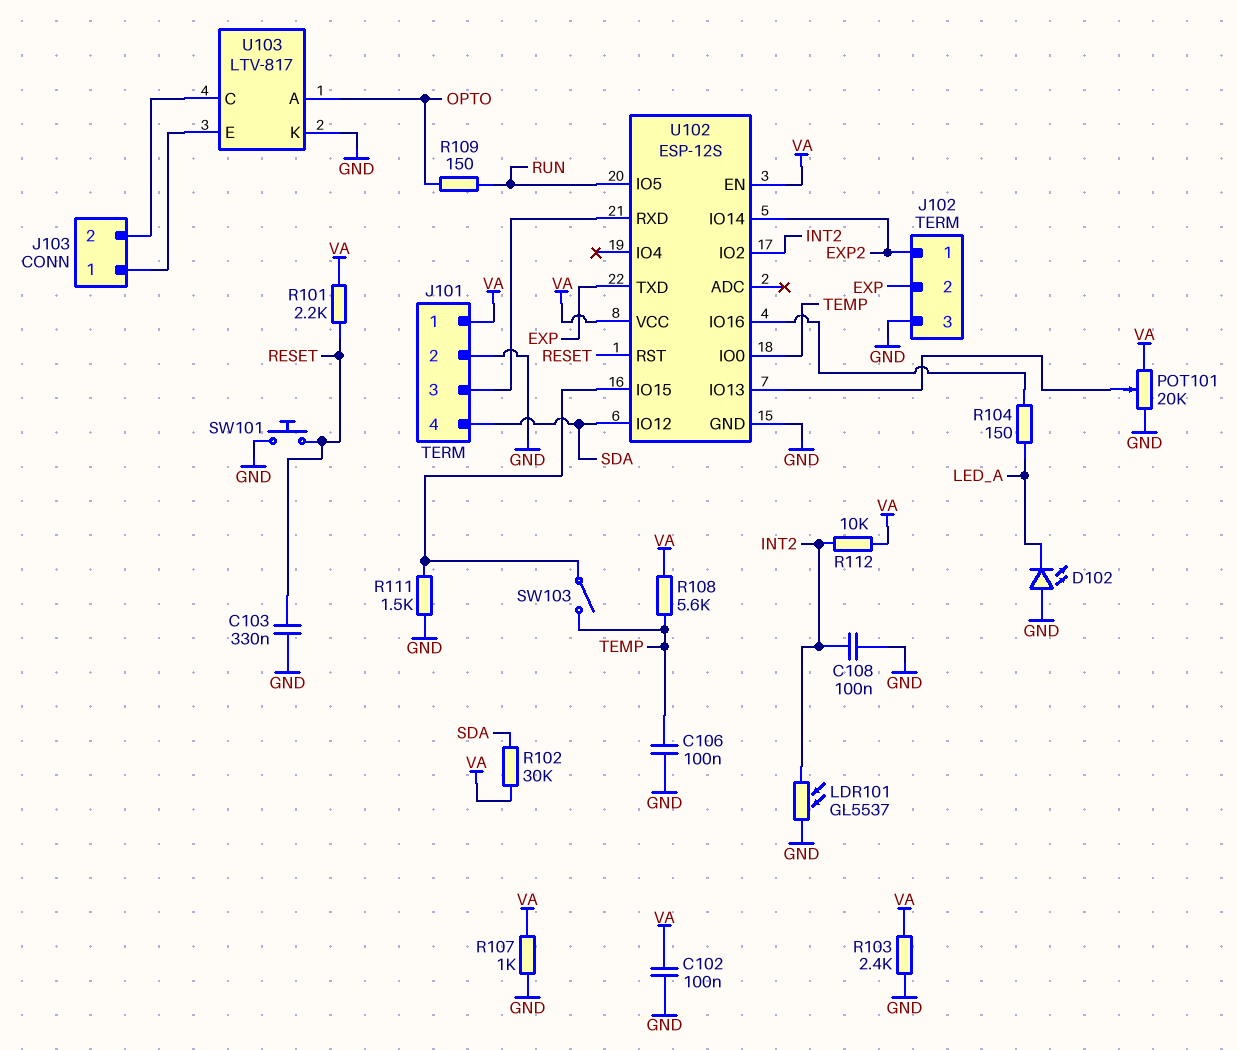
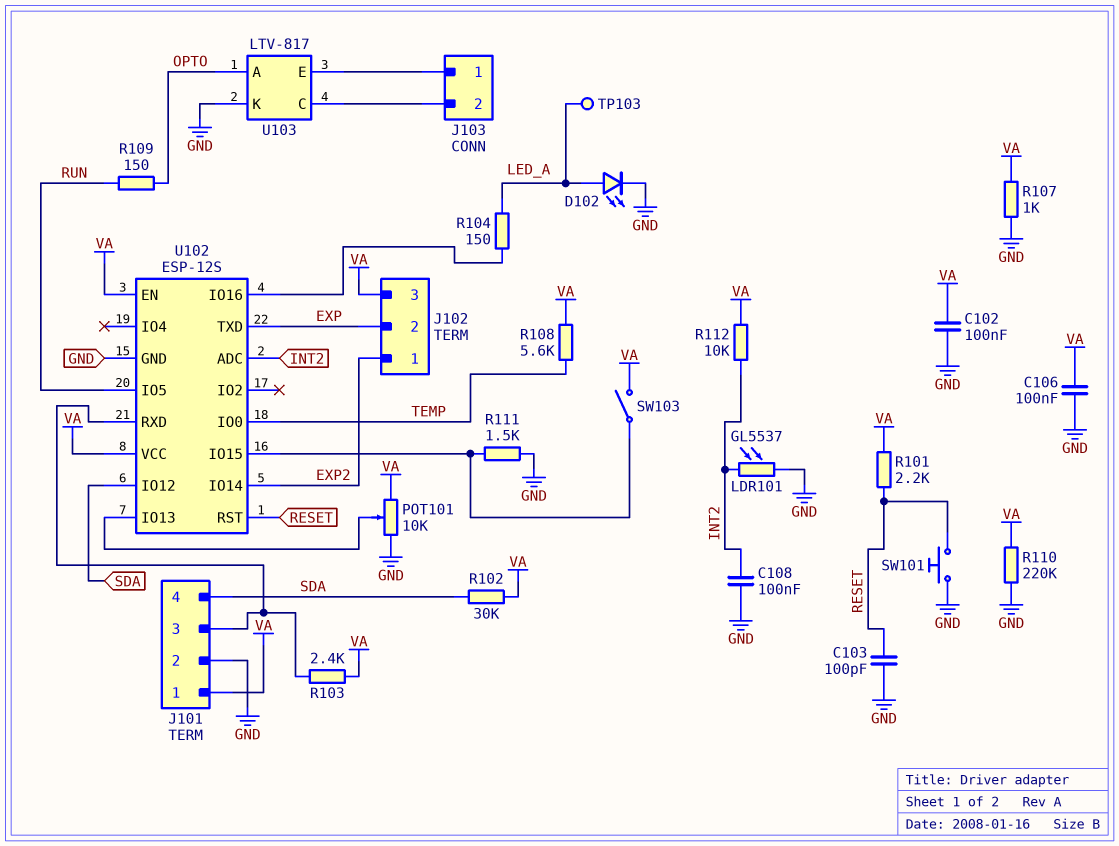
C103: 330nF (GND, RESET) -> 100pF (GND, RESET)
C106: 100nF (GND, TEMP) -> 100nF (GND, VA)
D102: LED (A GND, K LED_A) -> LED (A LED_A, K GND)
J102 pin 3: GND -> VA
POT101: 20k (GND, VA, wiper U102/IO13) -> 10k (GND, VA, wiper U102/IO13)
R103: 2.4k (GND, VA) -> 2.4k (J101/3, VA)
R110: none -> 220k (GND, VA)
SW103: switch (TEMP, U102/IO15) -> switch (U102/IO15, VA)
TP103: none -> test point (LED_A)
U102 pin ADC: none -> INT2
U102 pin IO2: INT2 -> none

